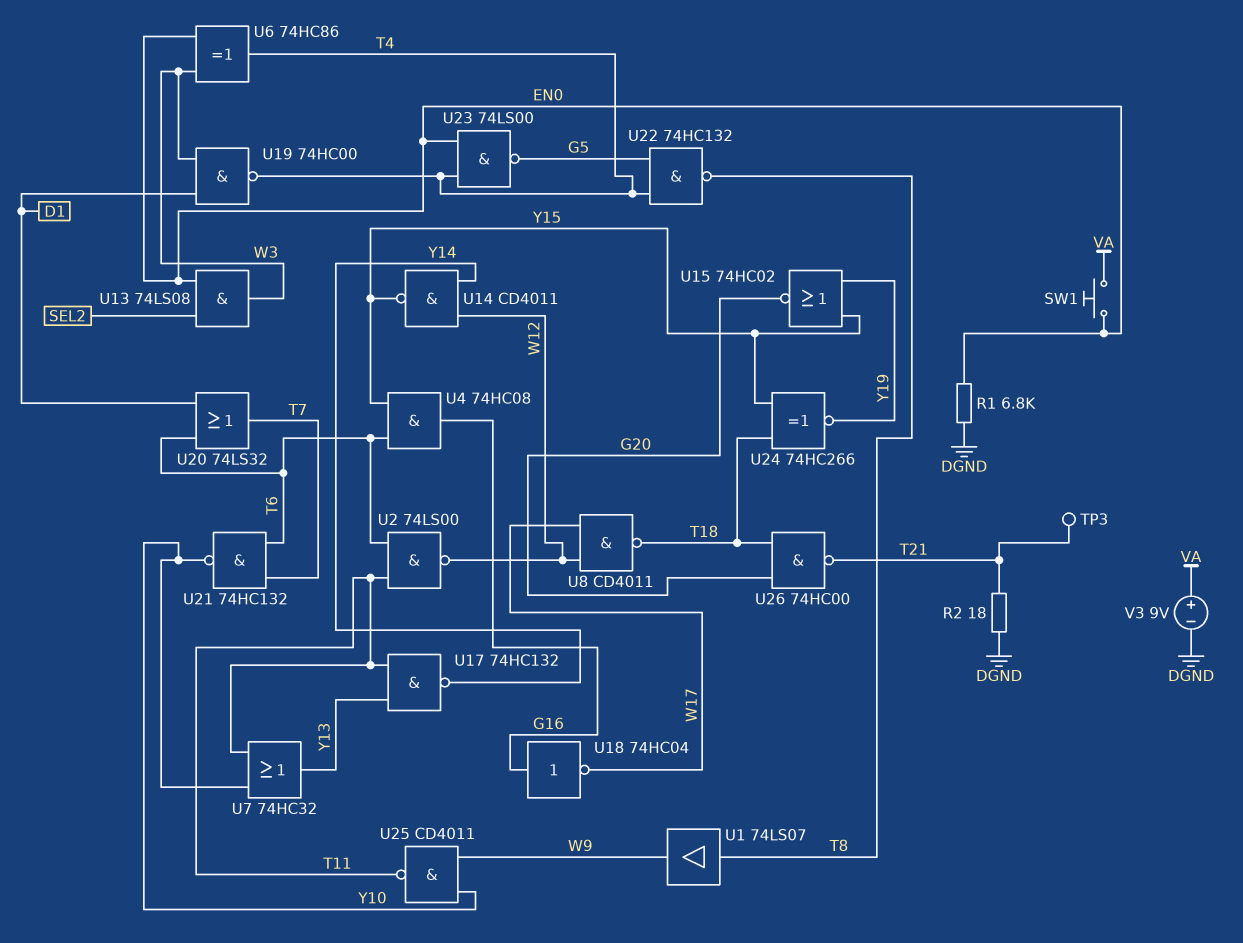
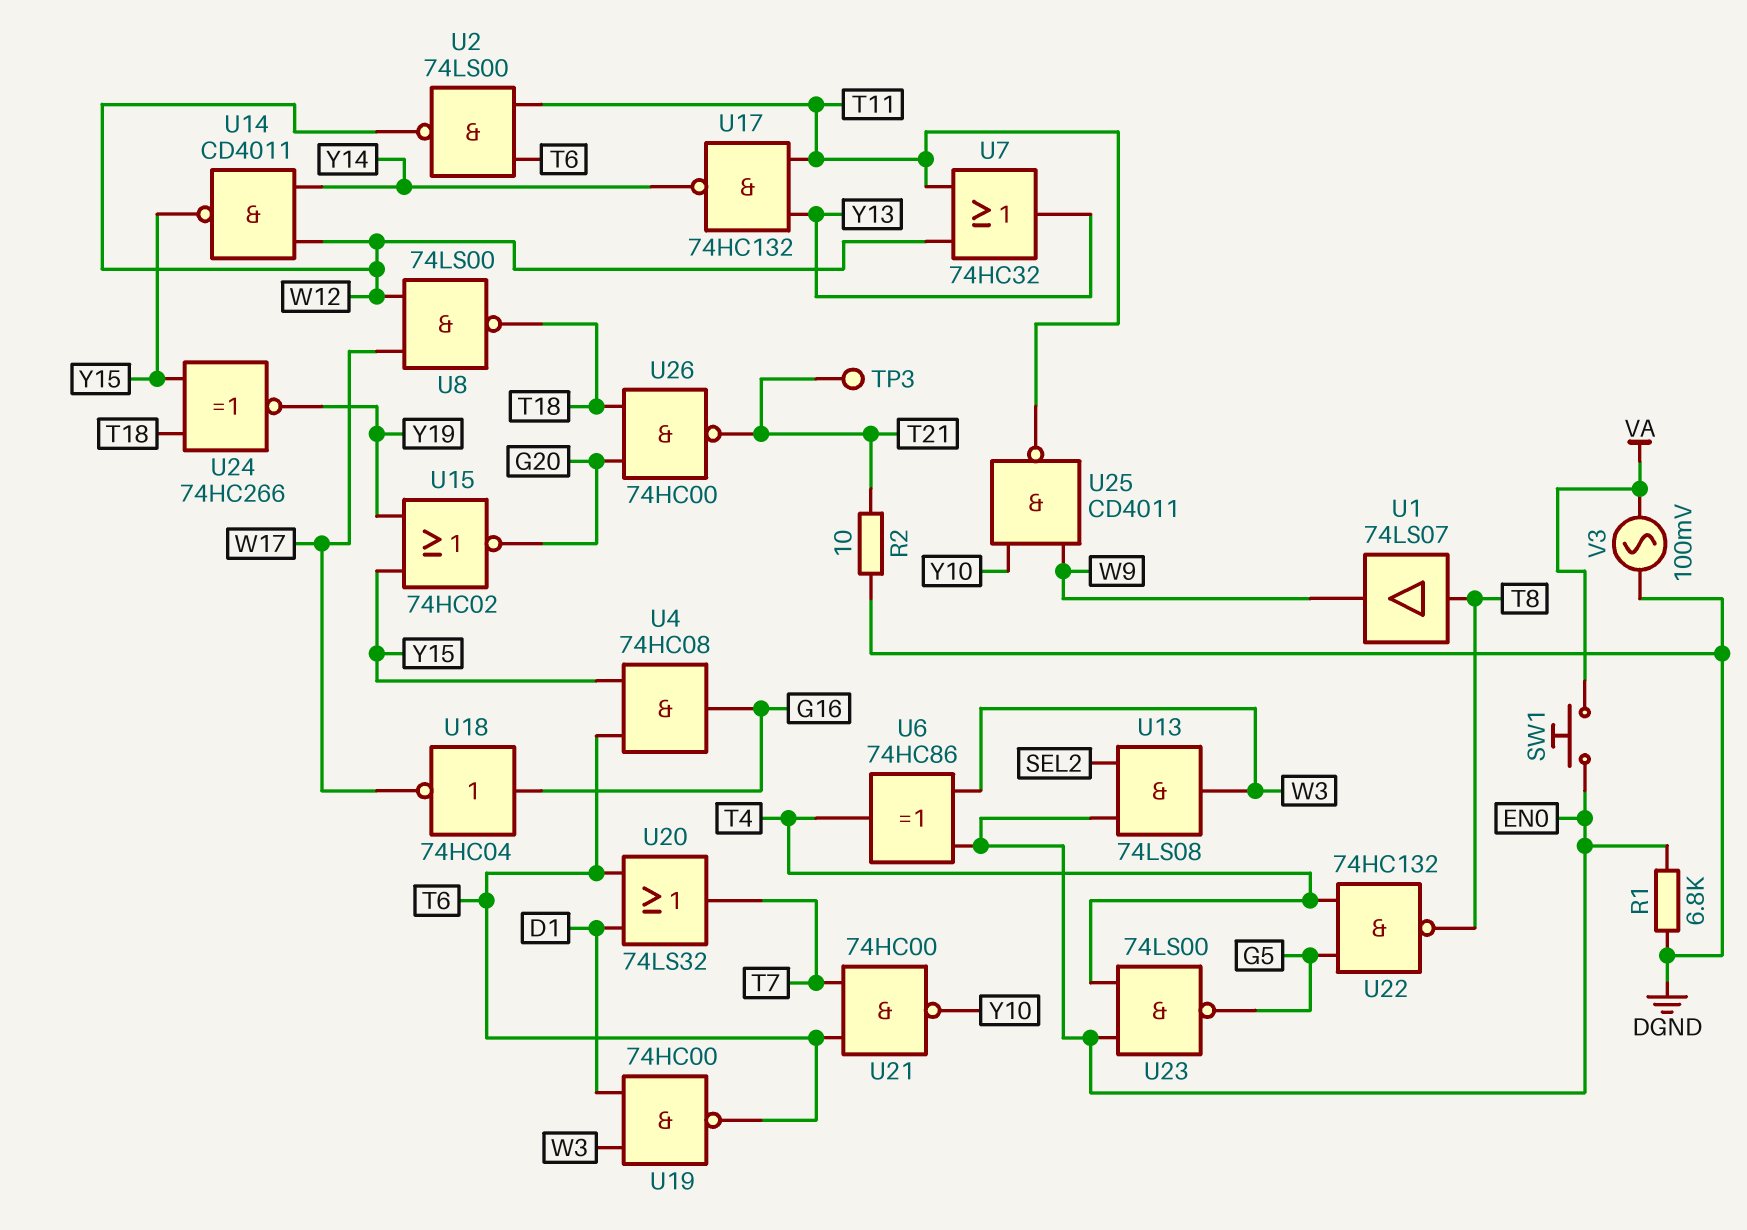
R2: 18 (DGND, T21) -> 10 (DGND, T21)
U7: OR 74HC32 (in T11, in Y10, out Y13) -> OR 74HC32 (in T11, in W12, out Y13)
U8: NAND CD4011 (in W12, in W17, out T18) -> NAND 74LS00 (in W12, in W17, out T18)
U19: NAND 74HC00 (in D1, in W3, out T4) -> NAND 74HC00 (in D1, in W3, out T6)
U21: NAND 74HC132 (in T6, in T7, out Y10) -> NAND 74HC00 (in T6, in T7, out Y10)
V3: 9V (plus VA, minus DGND) -> AC 100mV (DGND, VA)

